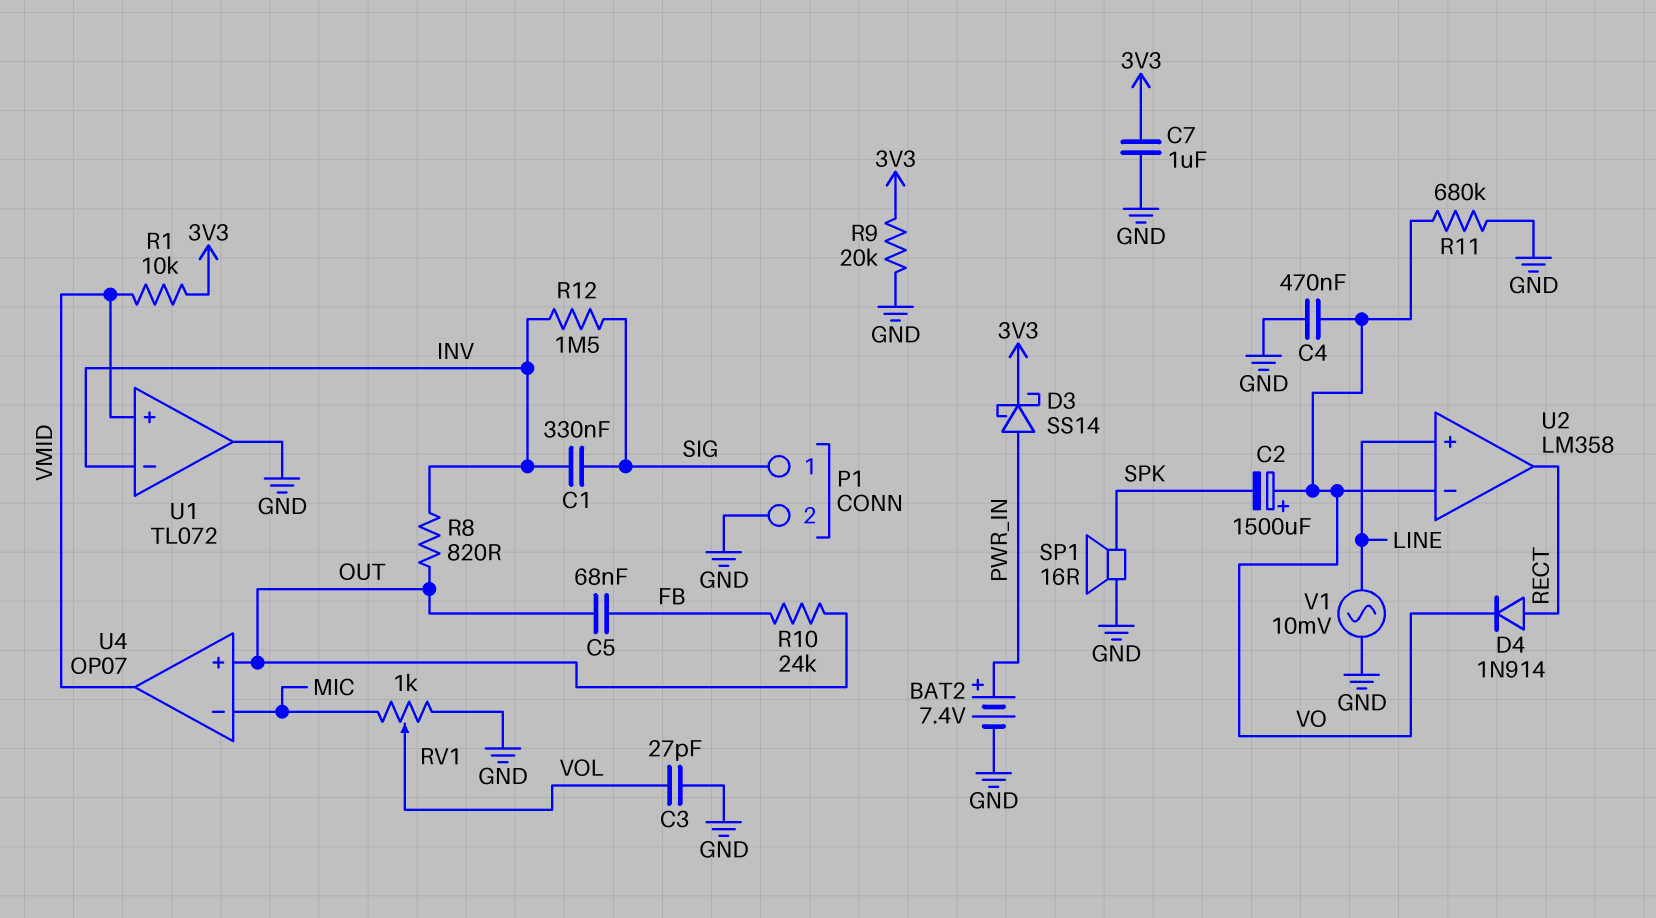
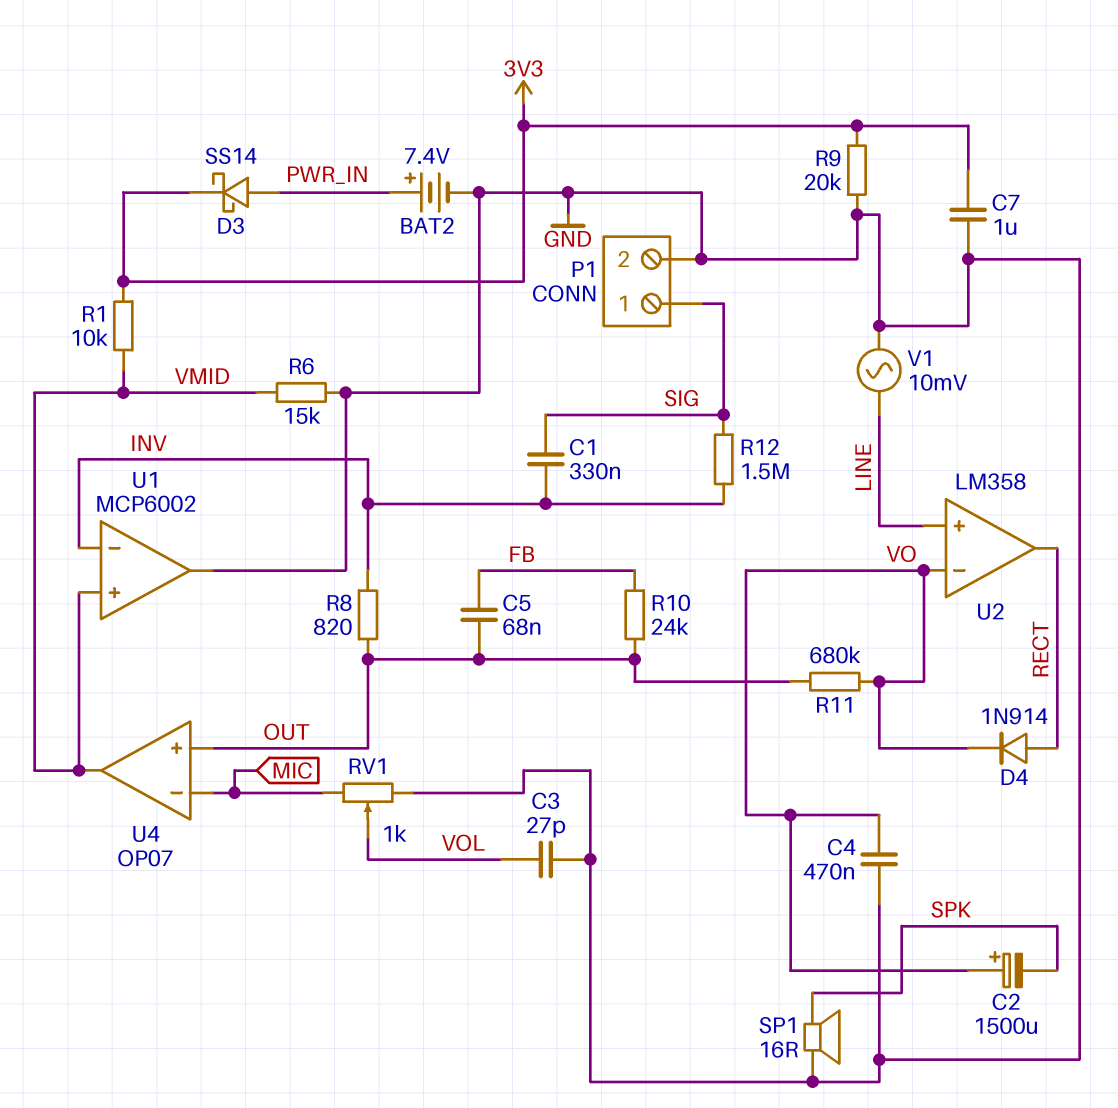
R6: none -> 15k (GND, VMID)
R11: 680k (GND, VO) -> 680k (OUT, VO)
U1: TL072 -> MCP6002

